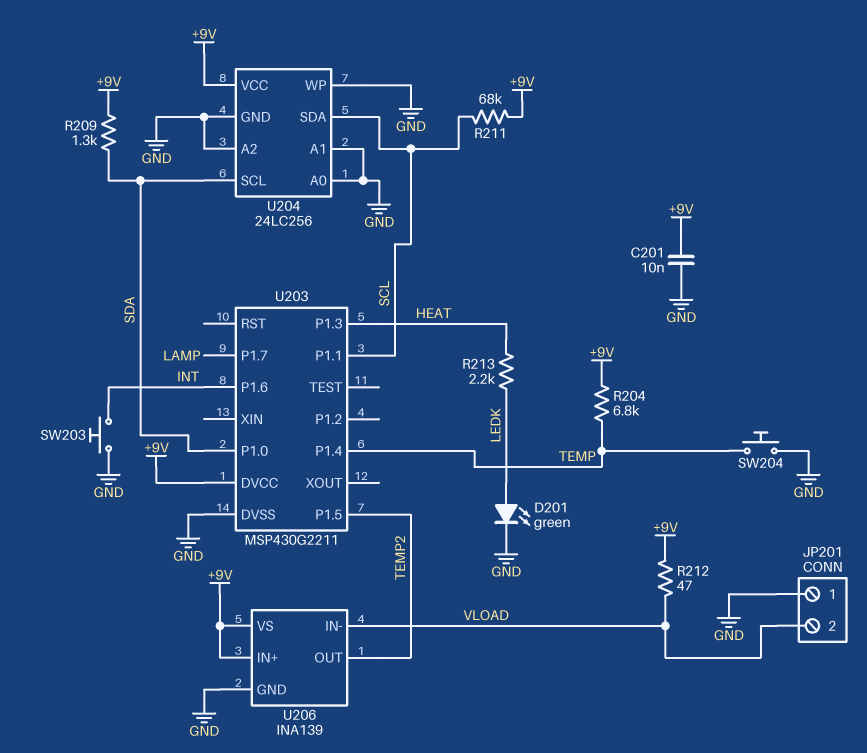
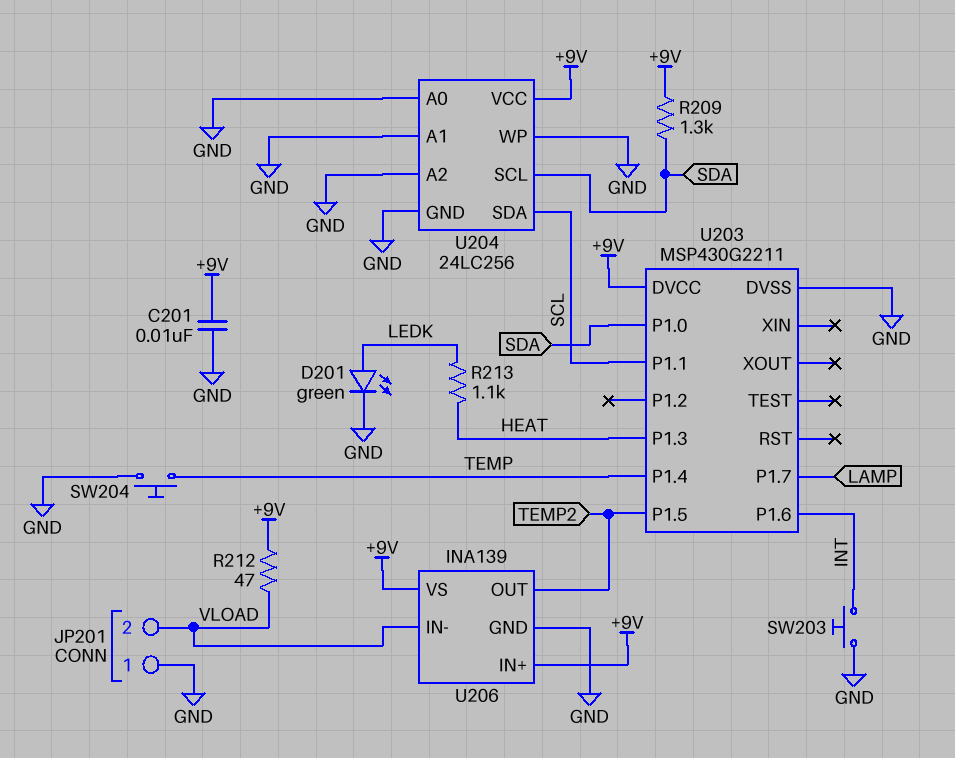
R204: 6.8k (+9V, TEMP) -> none
R211: 68k (+9V, SCL) -> none
R213: 2.2k (HEAT, LEDK) -> 1.1k (HEAT, LEDK)

